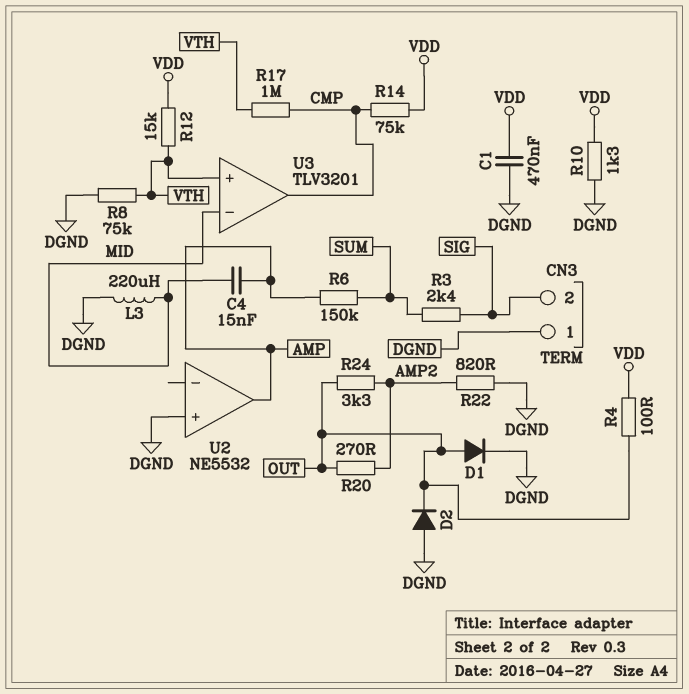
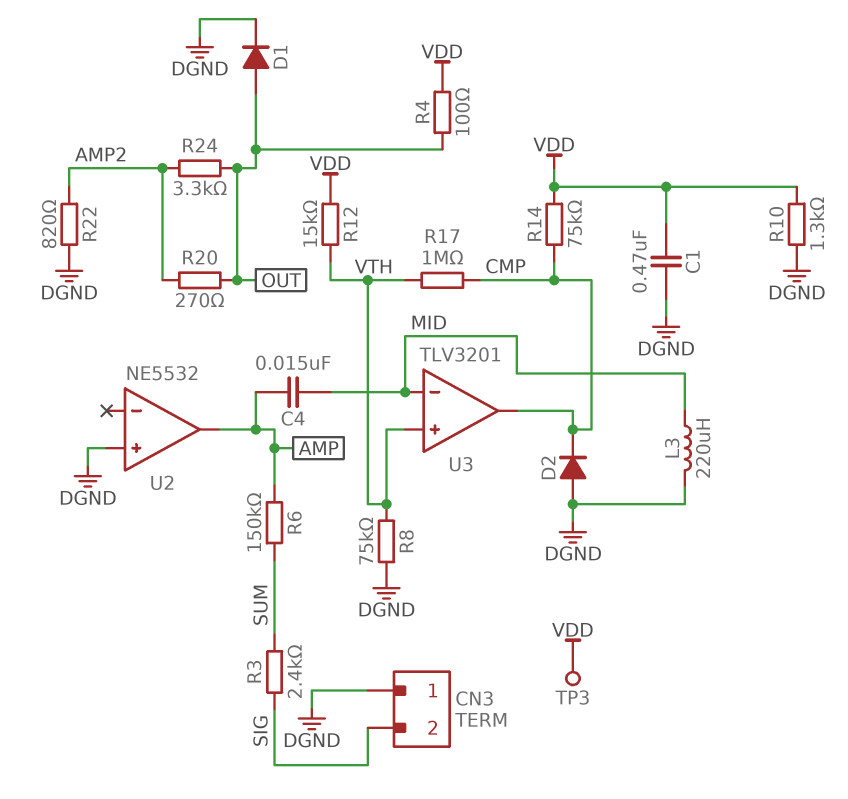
D2: diode (A DGND, K OUT) -> diode (A DGND, K CMP)
TP3: none -> test point (VDD)

